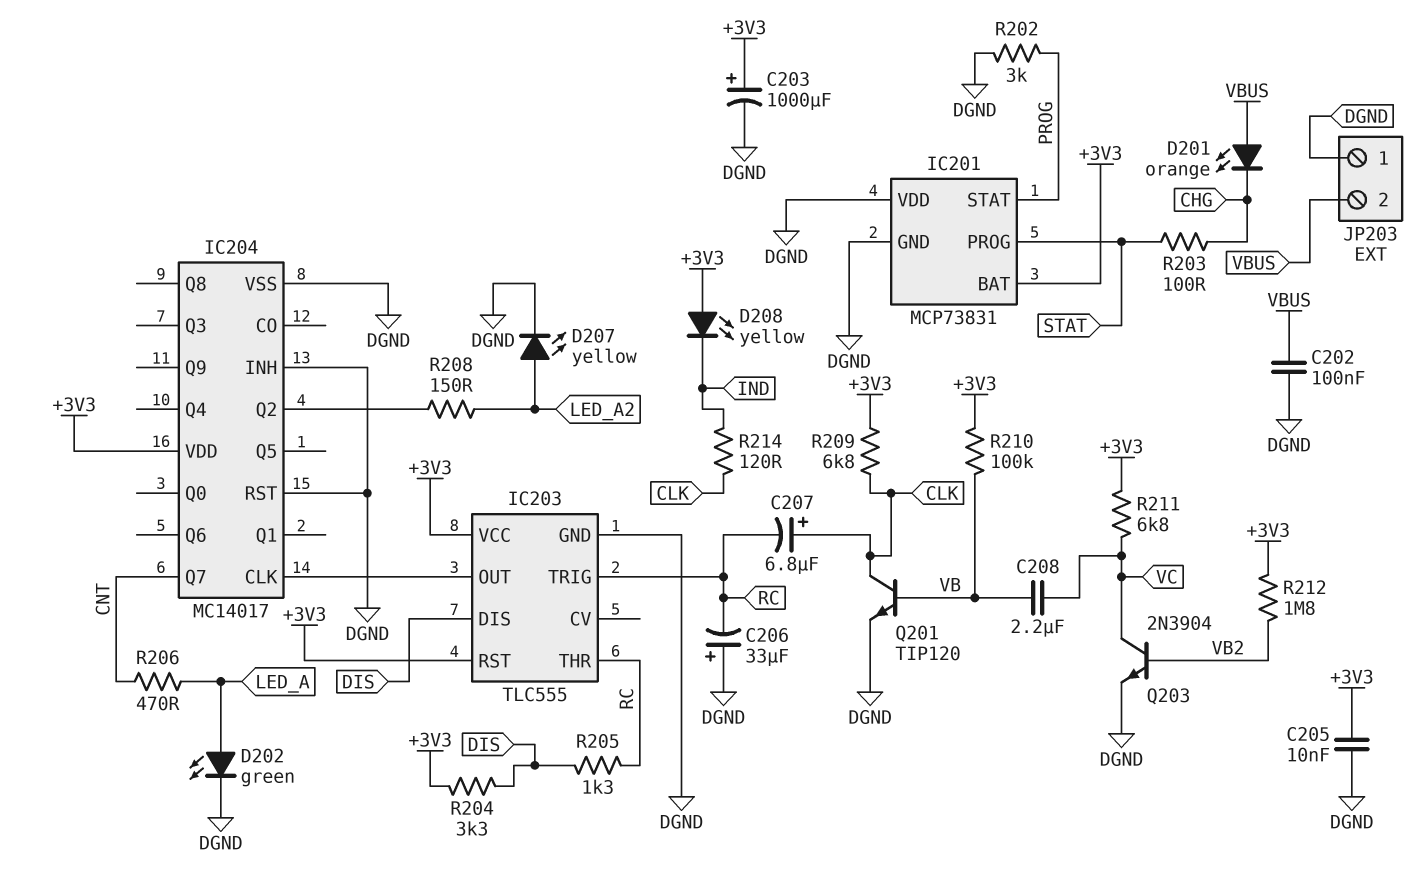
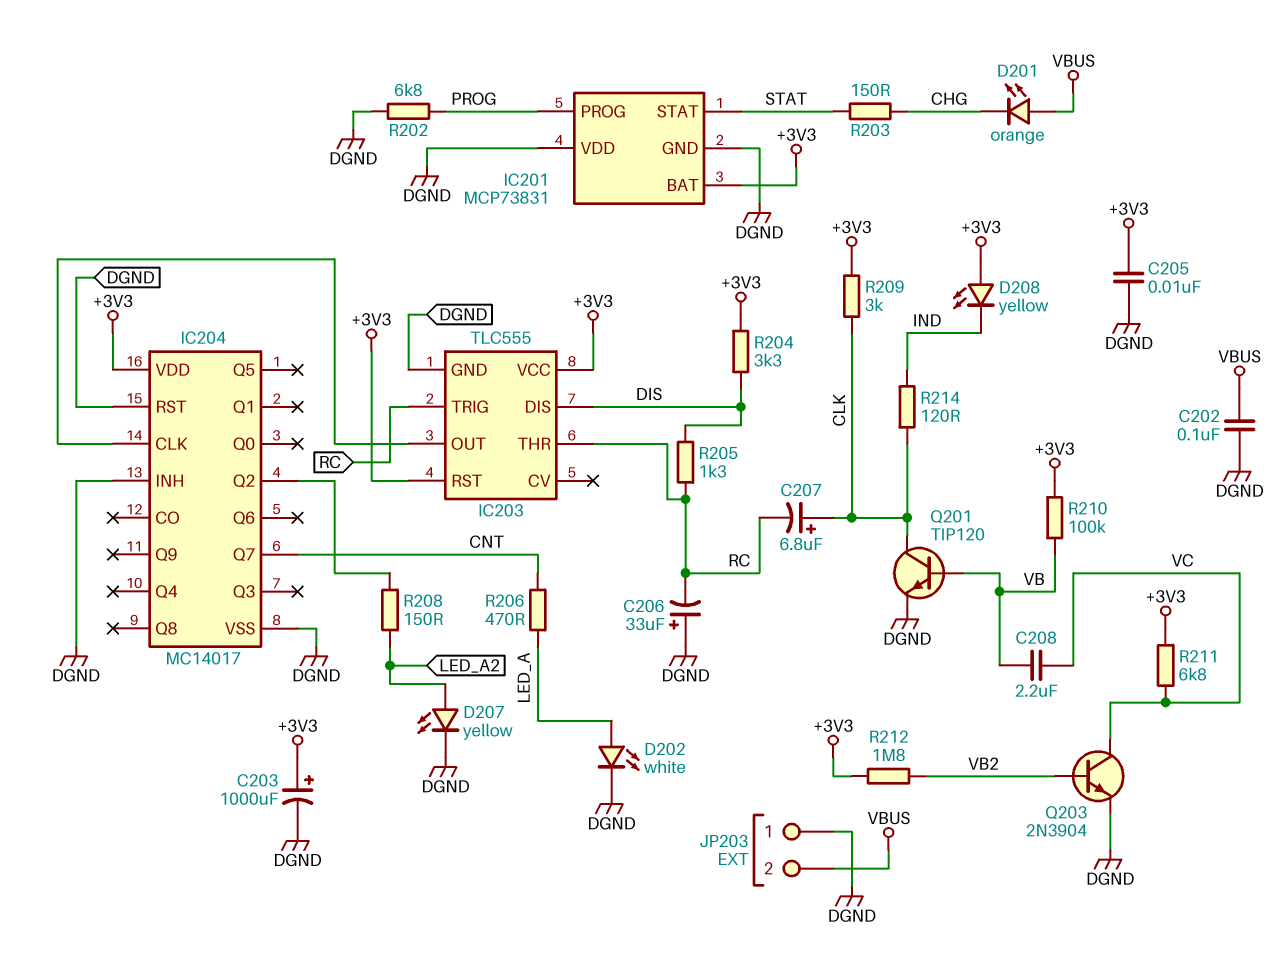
D202: LED green (A LED_A, K DGND) -> LED white (A LED_A, K DGND)
IC201 pin PROG: STAT -> PROG
IC201 pin STAT: PROG -> STAT
R202: 3k (DGND, PROG) -> 6.8k (DGND, PROG)
R203: 100 (CHG, STAT) -> 150 (CHG, STAT)
R209: 6.8k (+3V3, CLK) -> 3k (+3V3, CLK)

